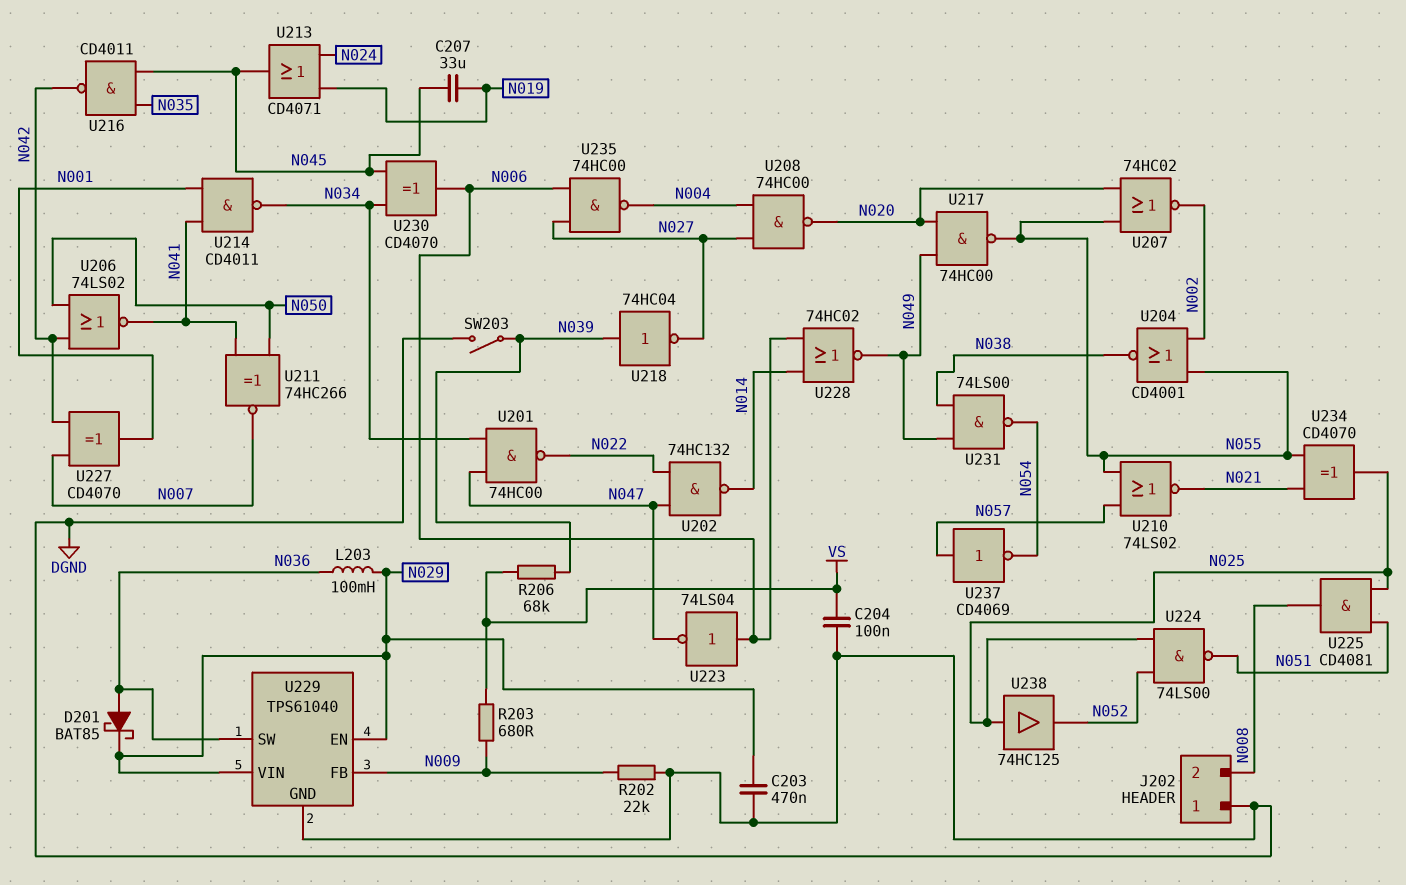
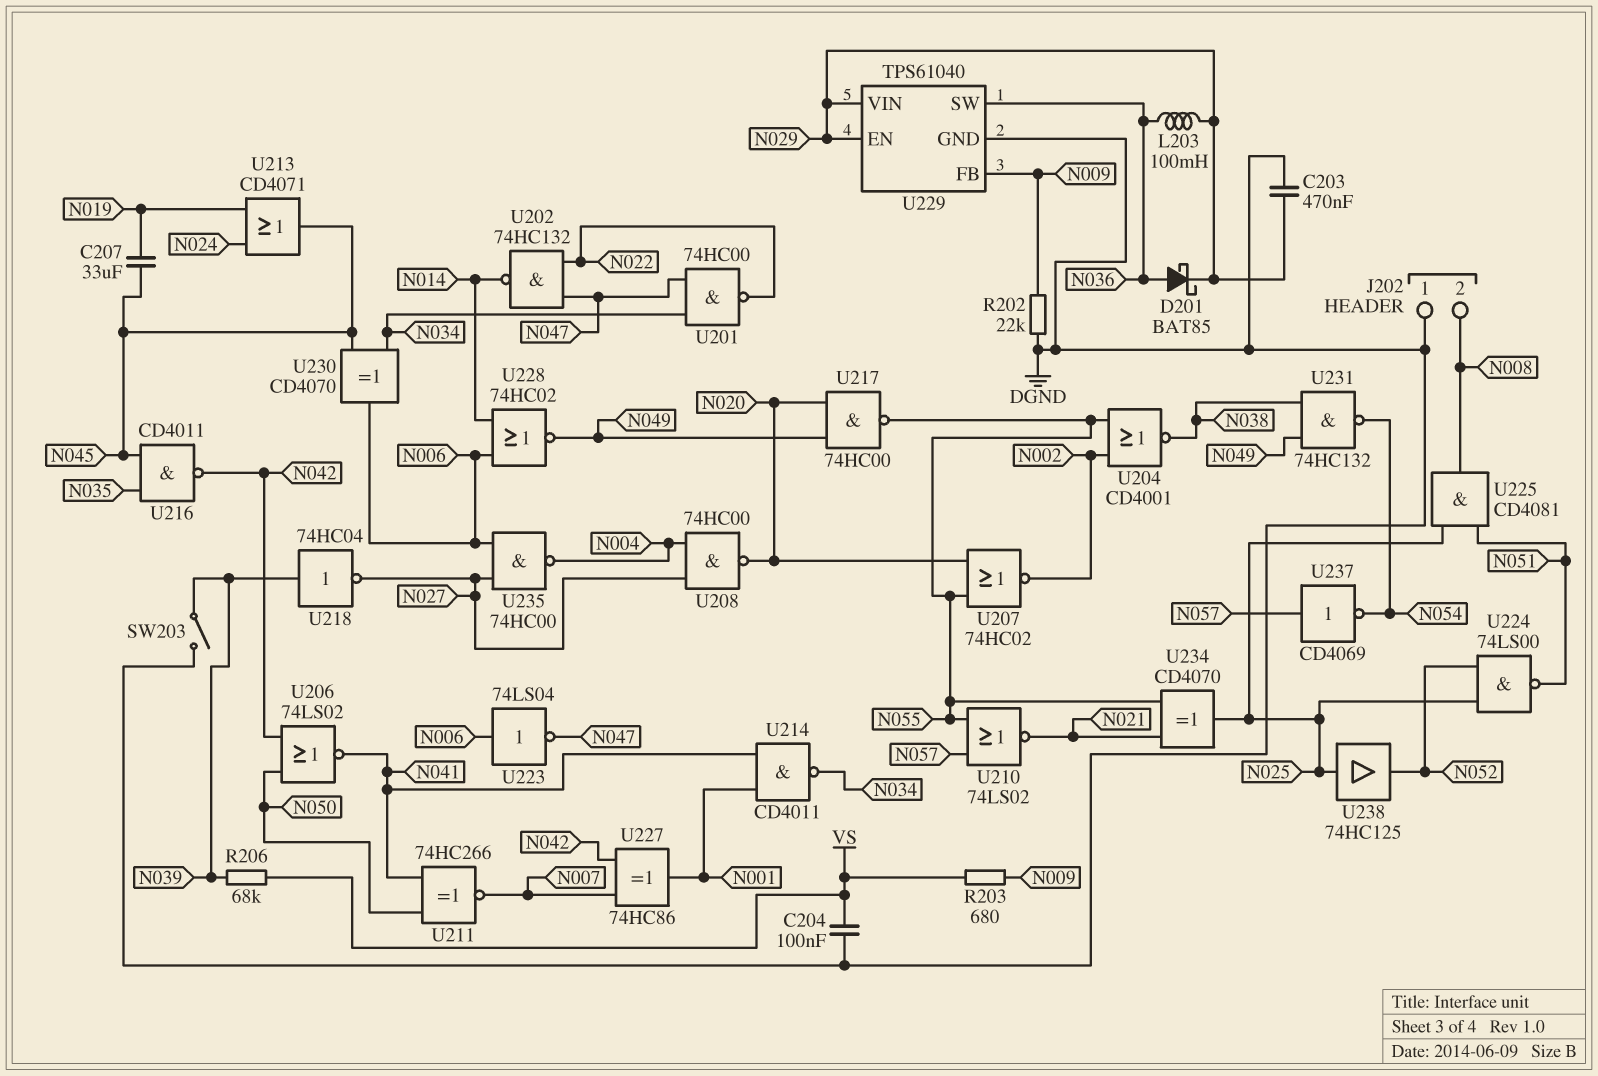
U227: XOR CD4070 (in N007, in N042, out N001) -> XOR 74HC86 (in N007, in N042, out N001)
U231: NAND 74LS00 (in N038, in N049, out N054) -> NAND 74HC132 (in N038, in N049, out N054)

